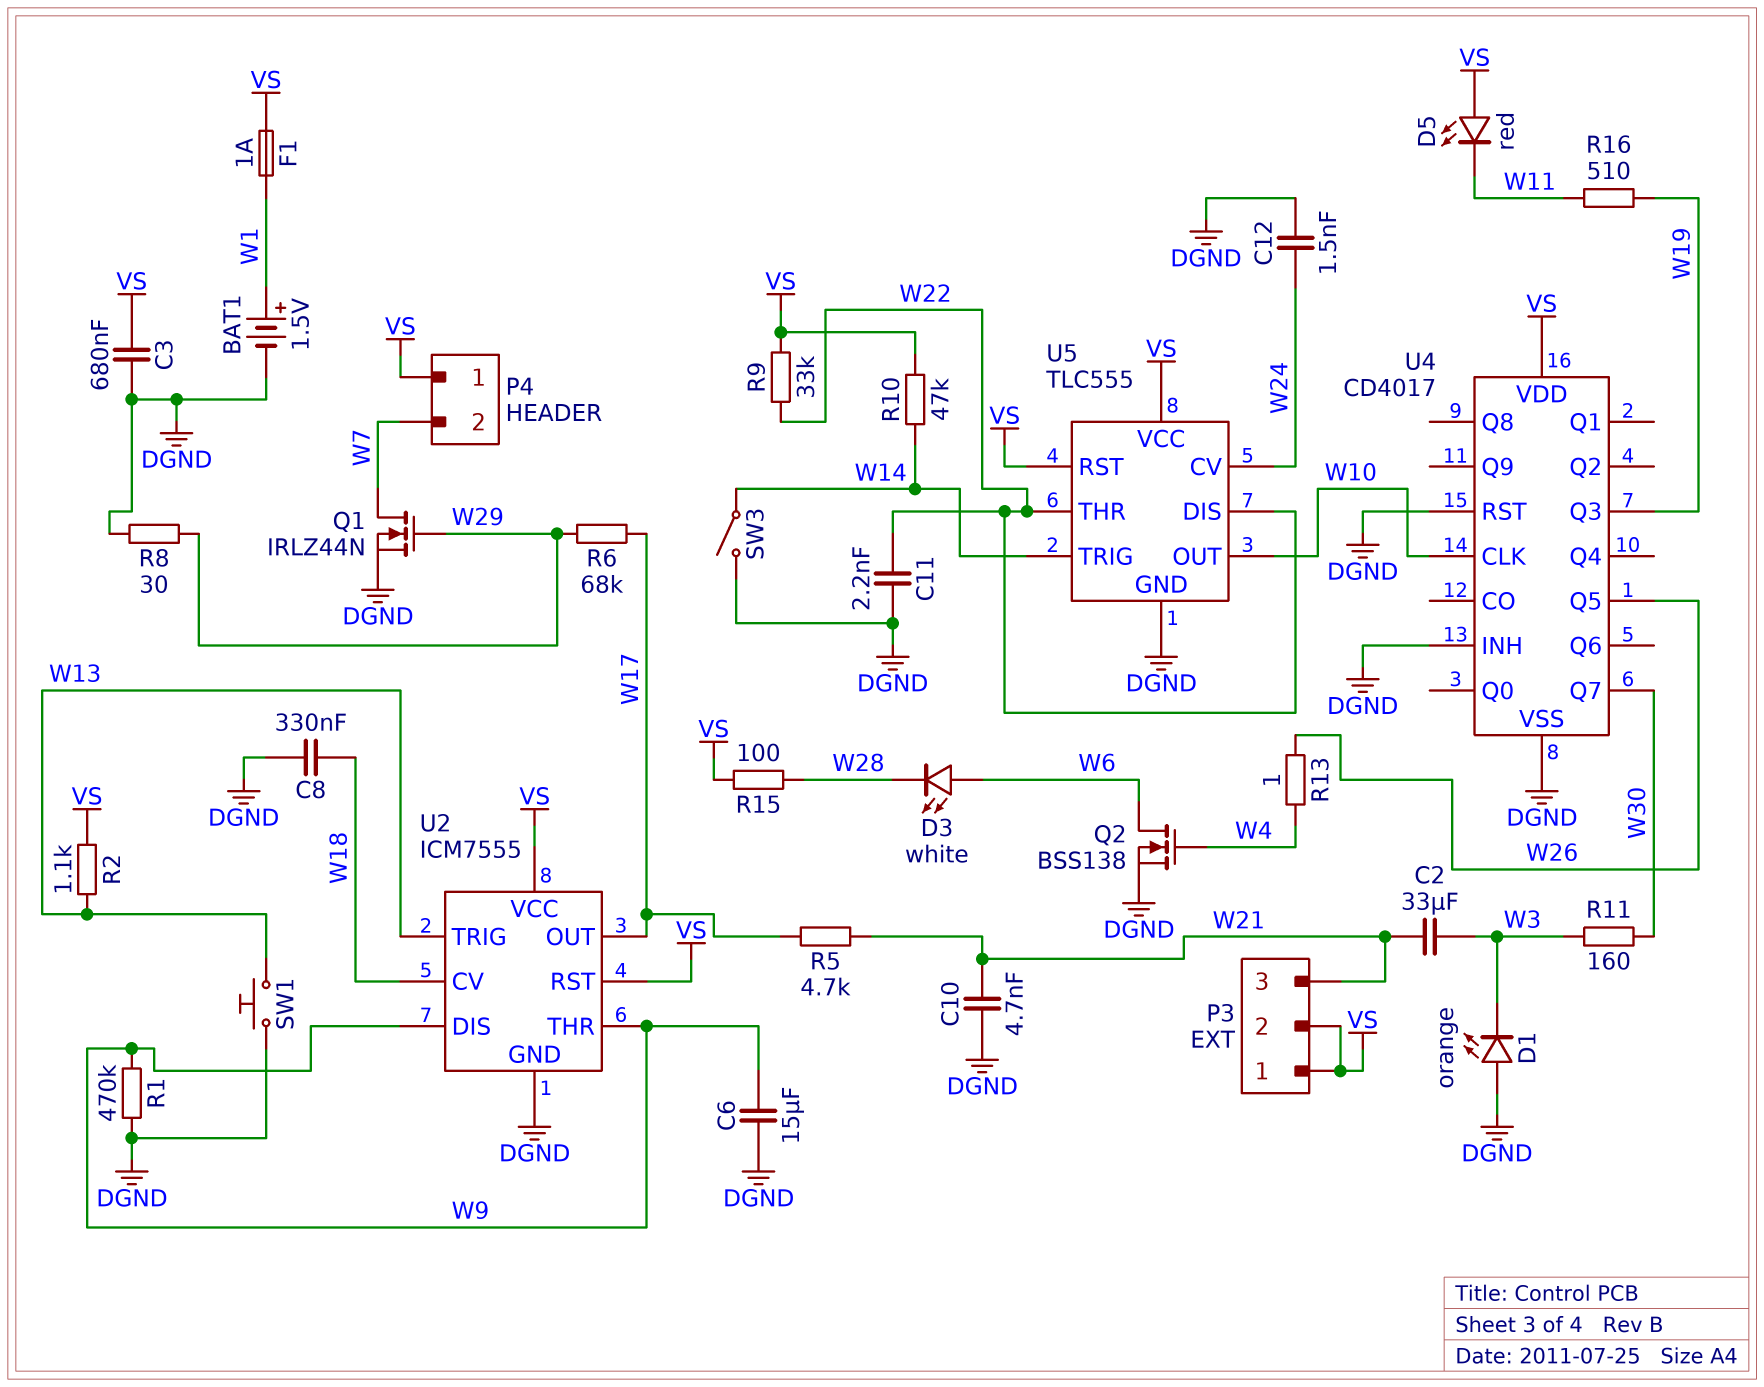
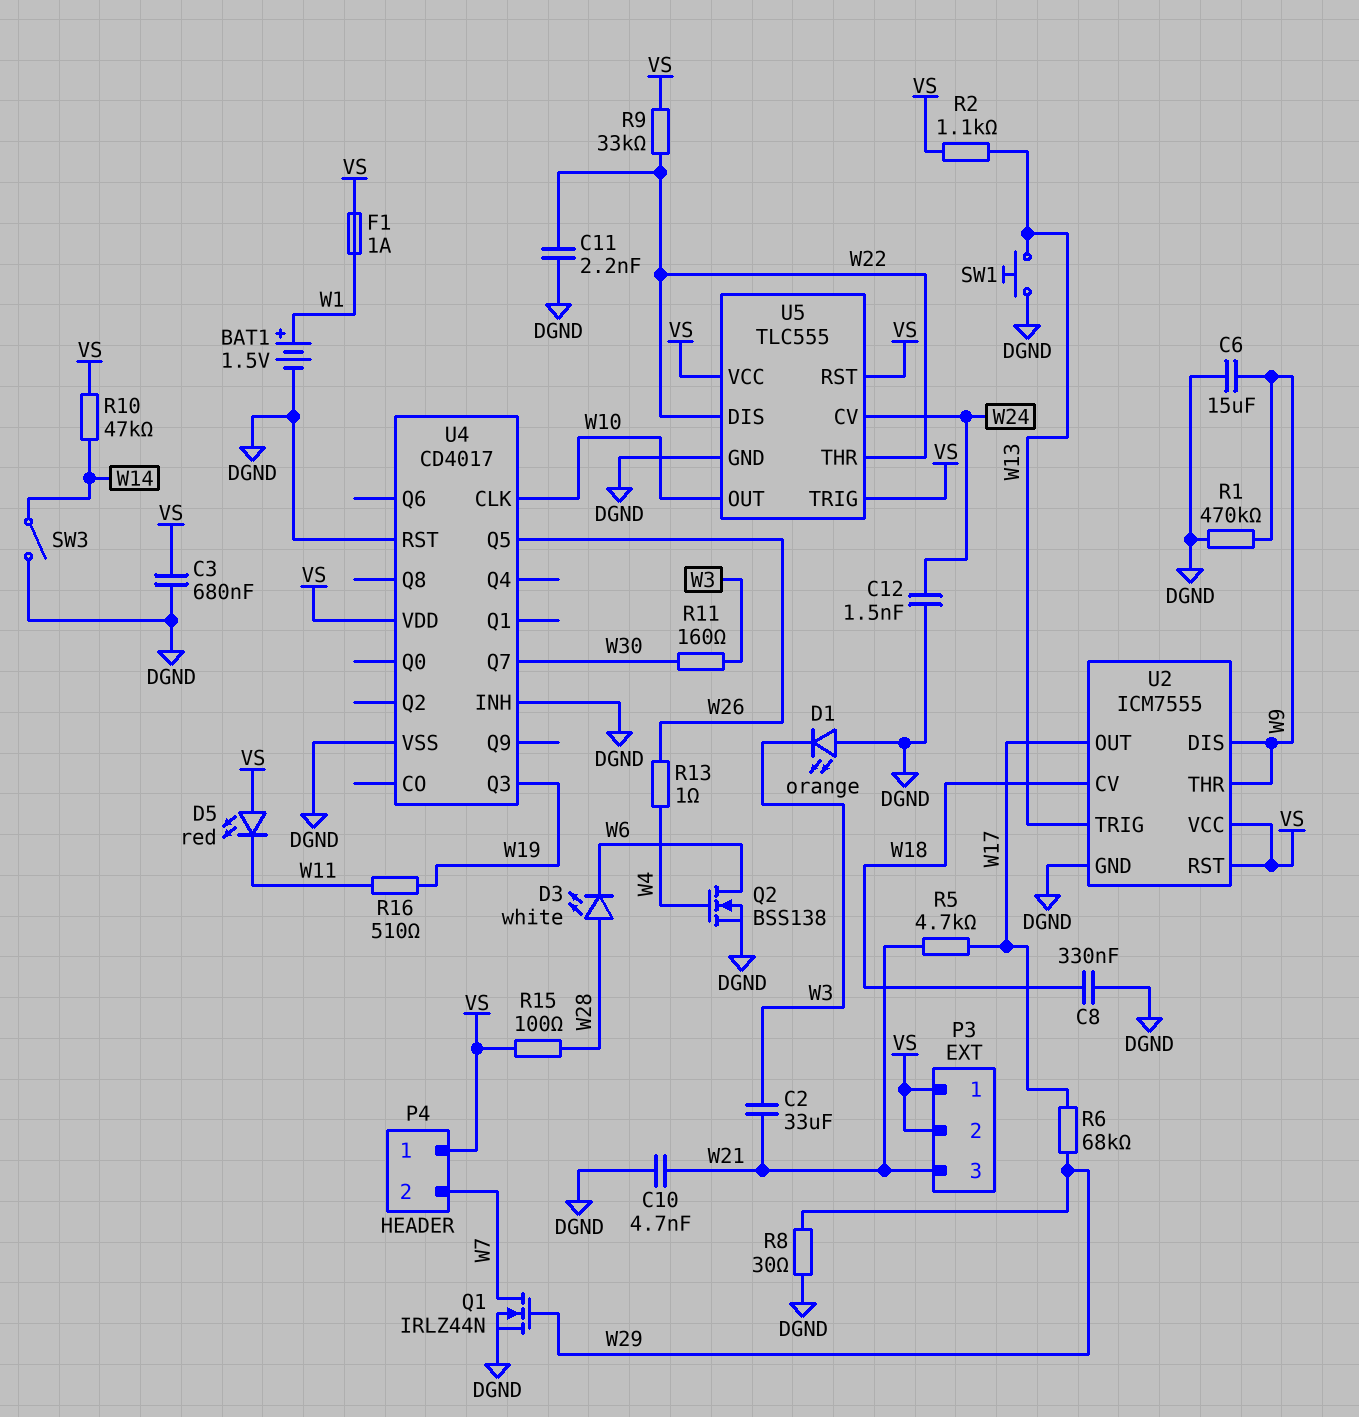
D3: LED white (A W6, K W28) -> LED white (A W28, K W6)
U5 pin TRIG: W14 -> VS

